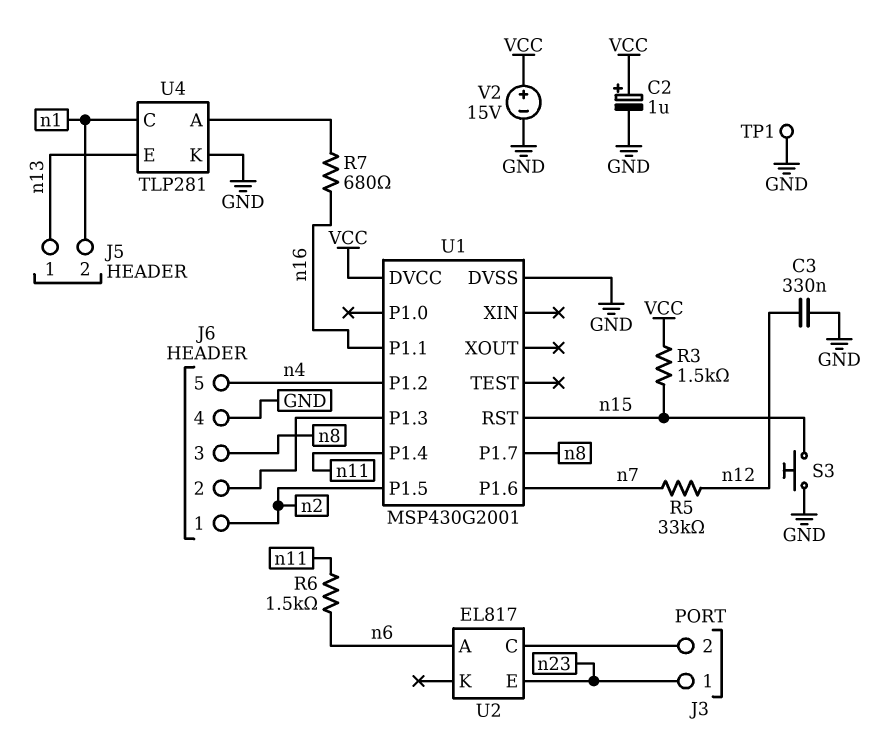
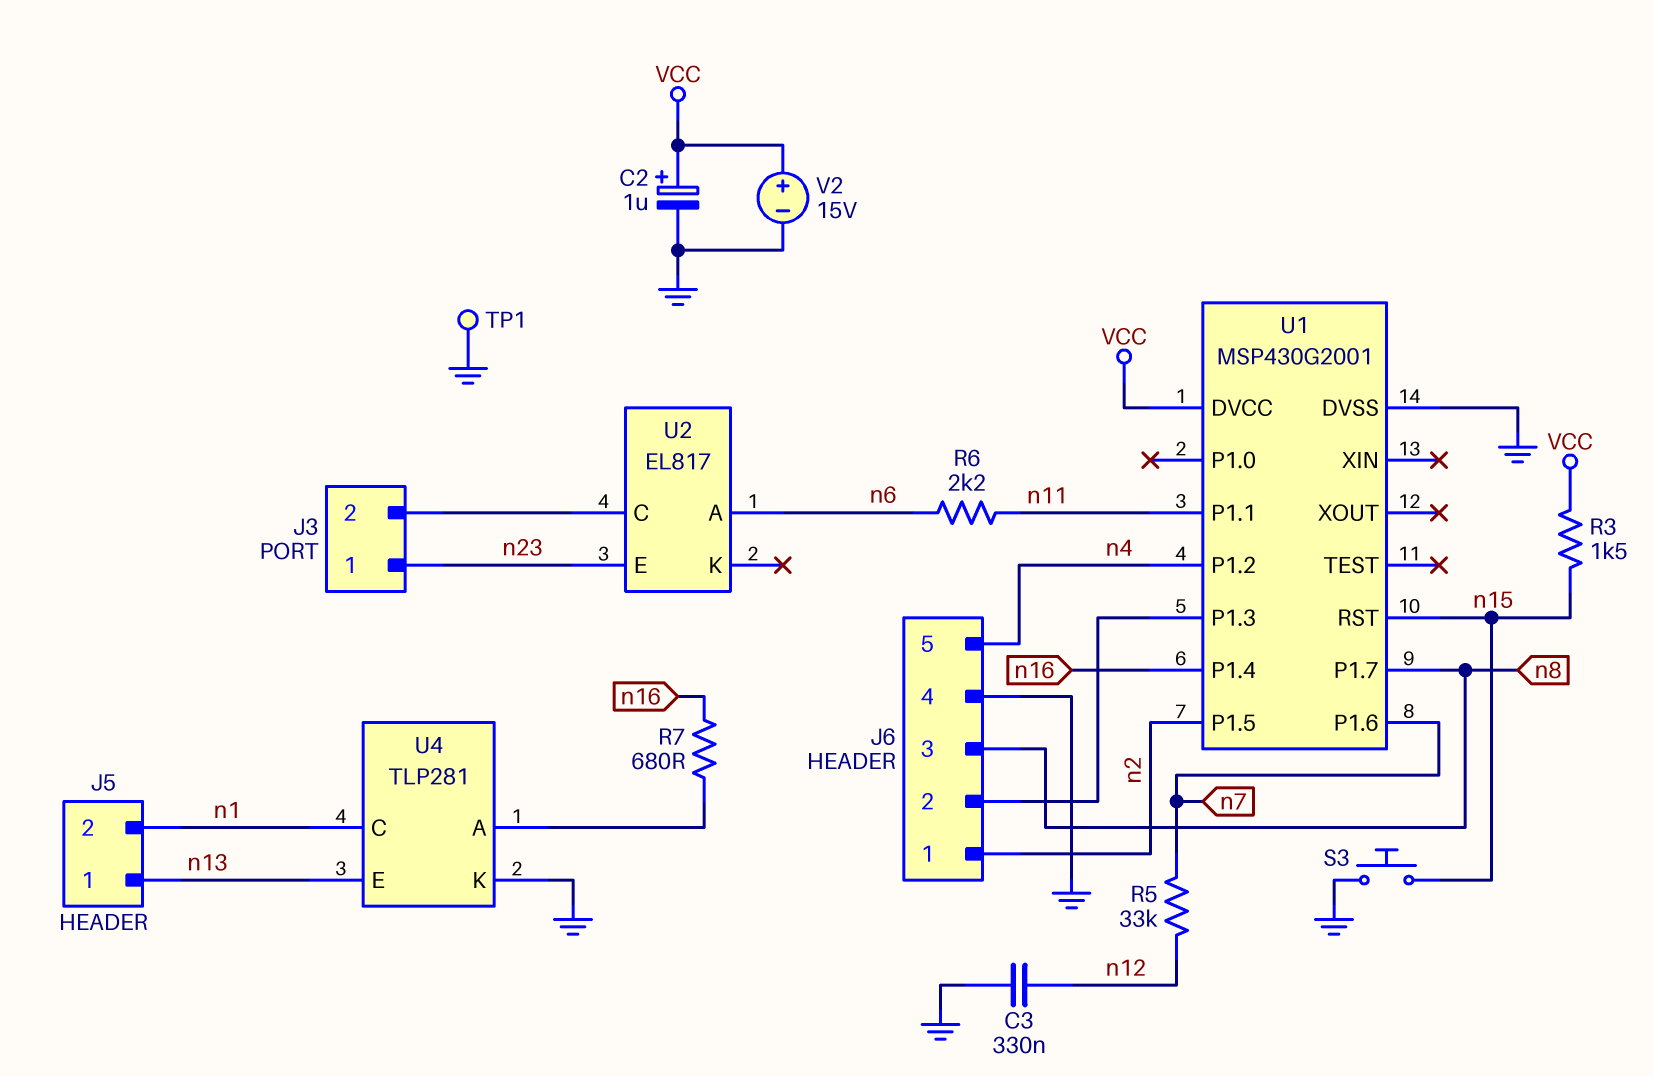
R6: 1.5k (n6, n11) -> 2.2k (n6, n11)
U1 pin P1.1: n16 -> n11
U1 pin P1.4: n11 -> n16

